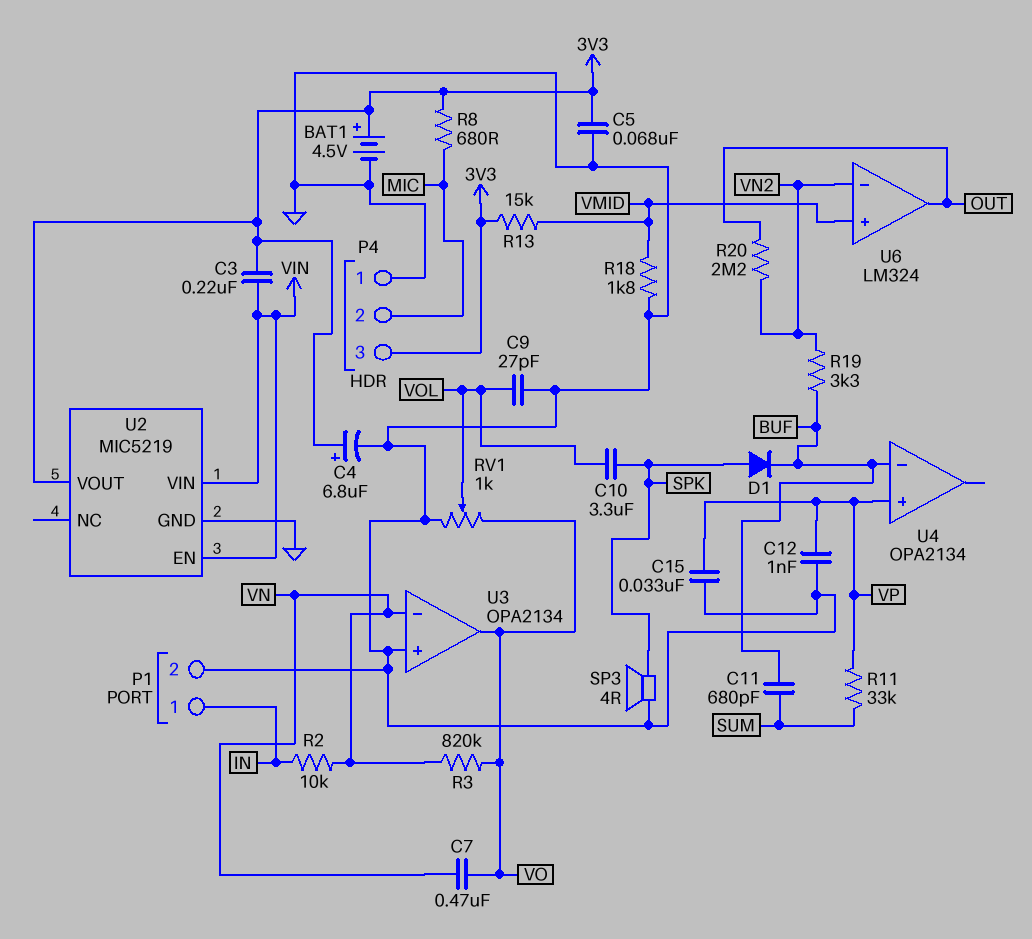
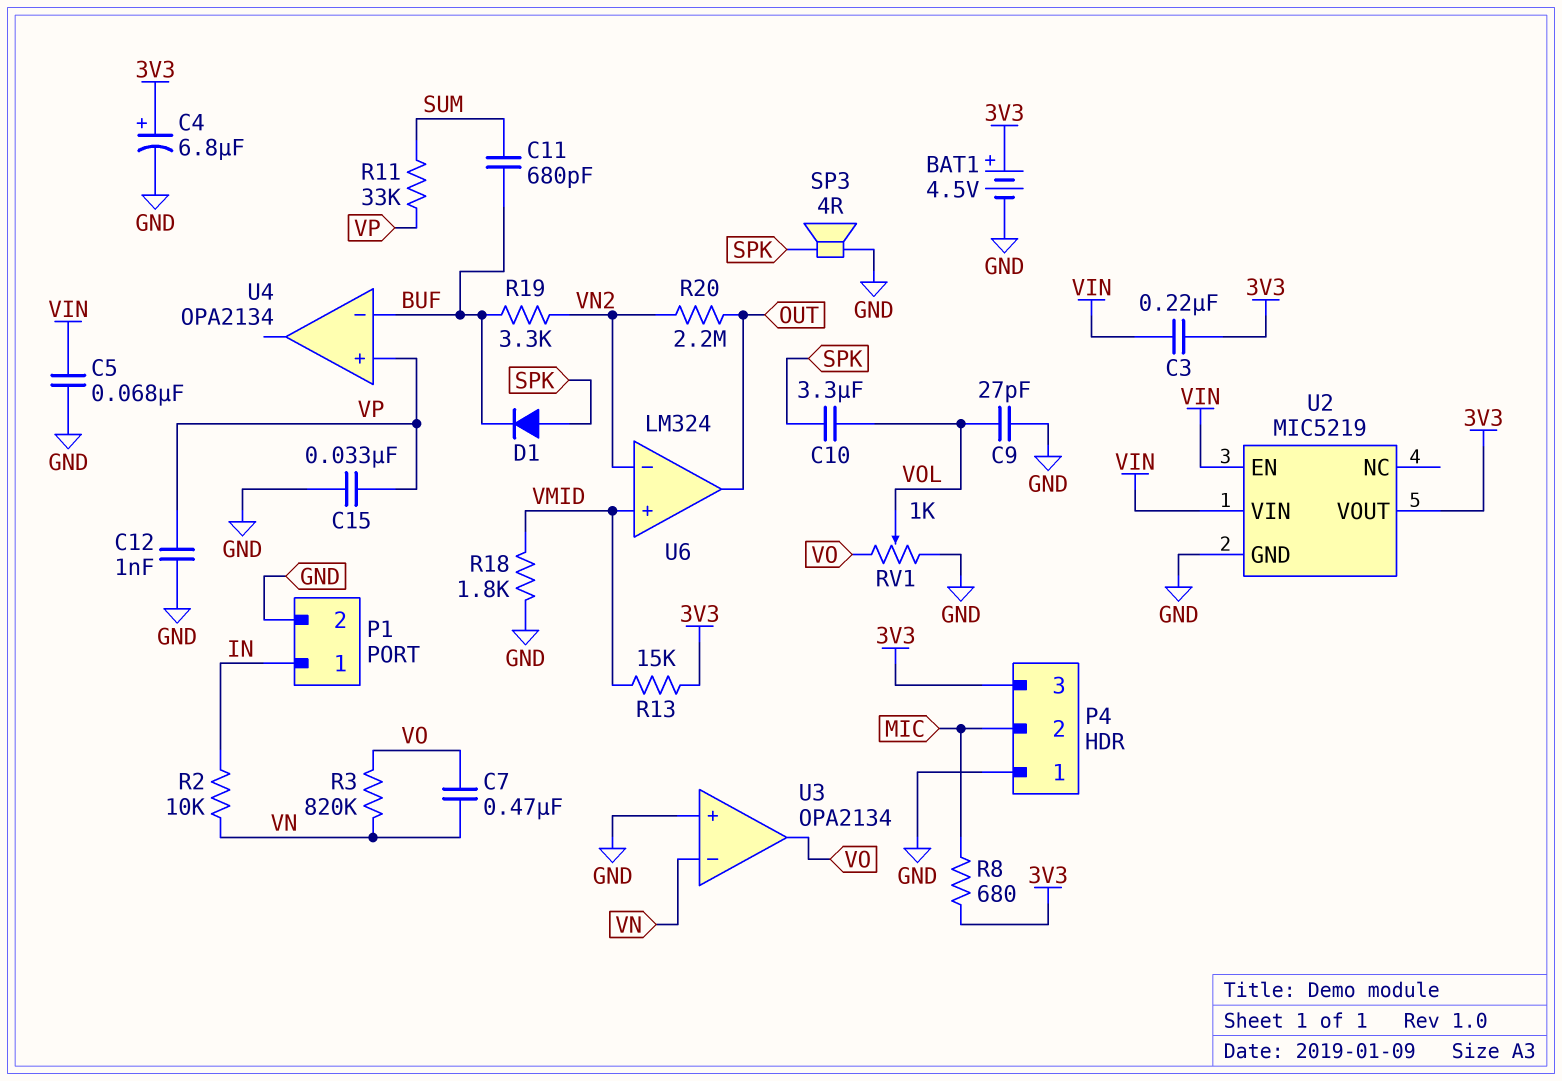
C5: 68nF (3V3, GND) -> 68nF (GND, VIN)

